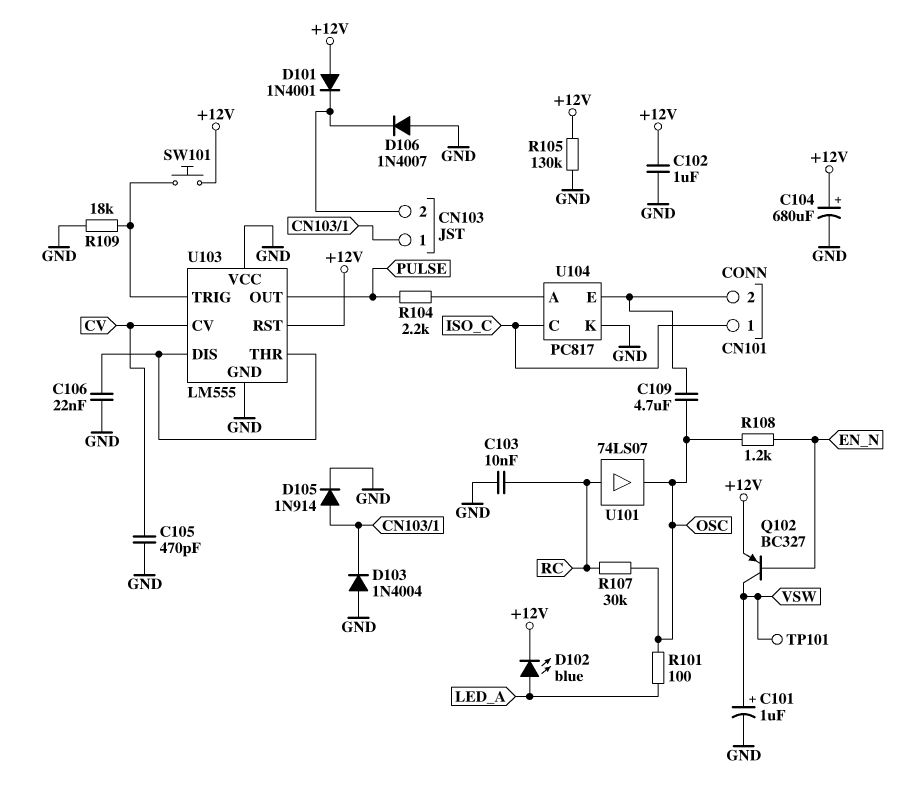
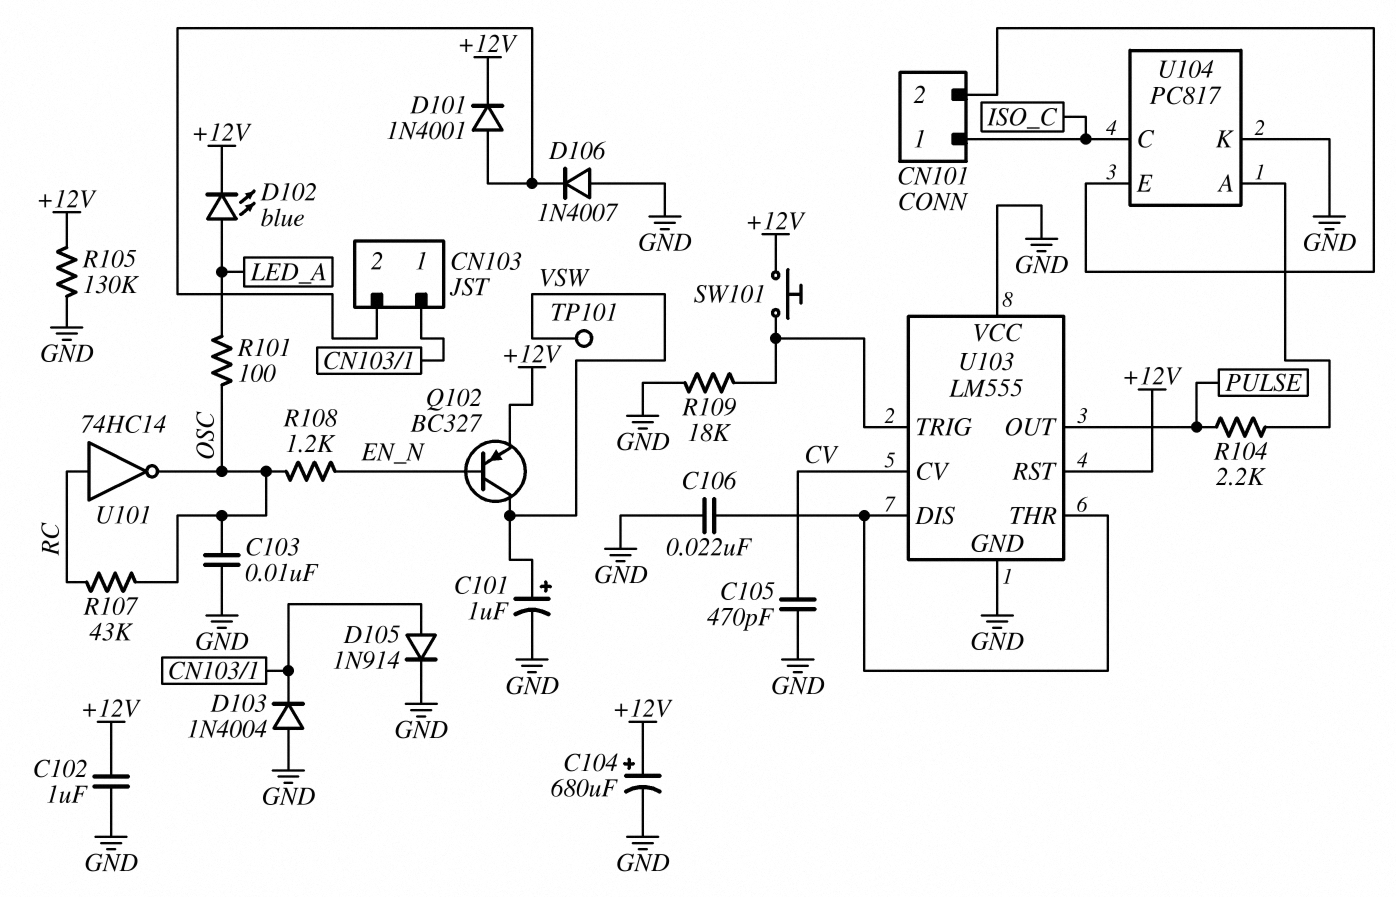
C103: 10nF (GND, RC) -> 10nF (GND, OSC)
C109: 4.7uF (CN101/2, OSC) -> none
D101: diode 1N4001 (A +12V, K CN103/2) -> diode 1N4001 (A CN103/2, K +12V)
R107: 30k (OSC, RC) -> 43k (OSC, RC)
U101: buffer 74LS07 (in RC, out OSC) -> NOT 74HC14 (in RC, out OSC)

